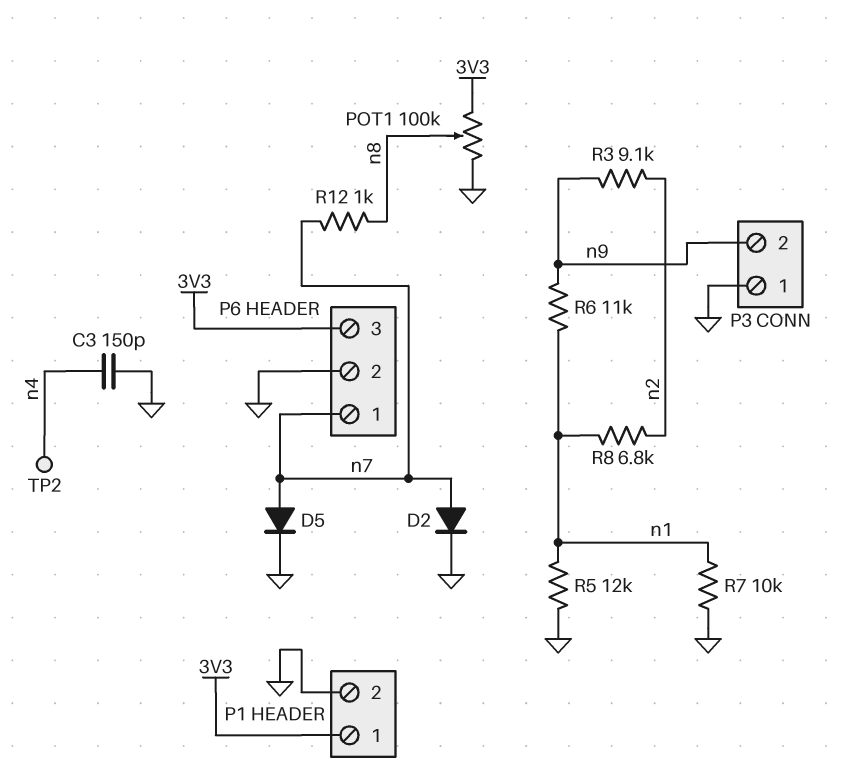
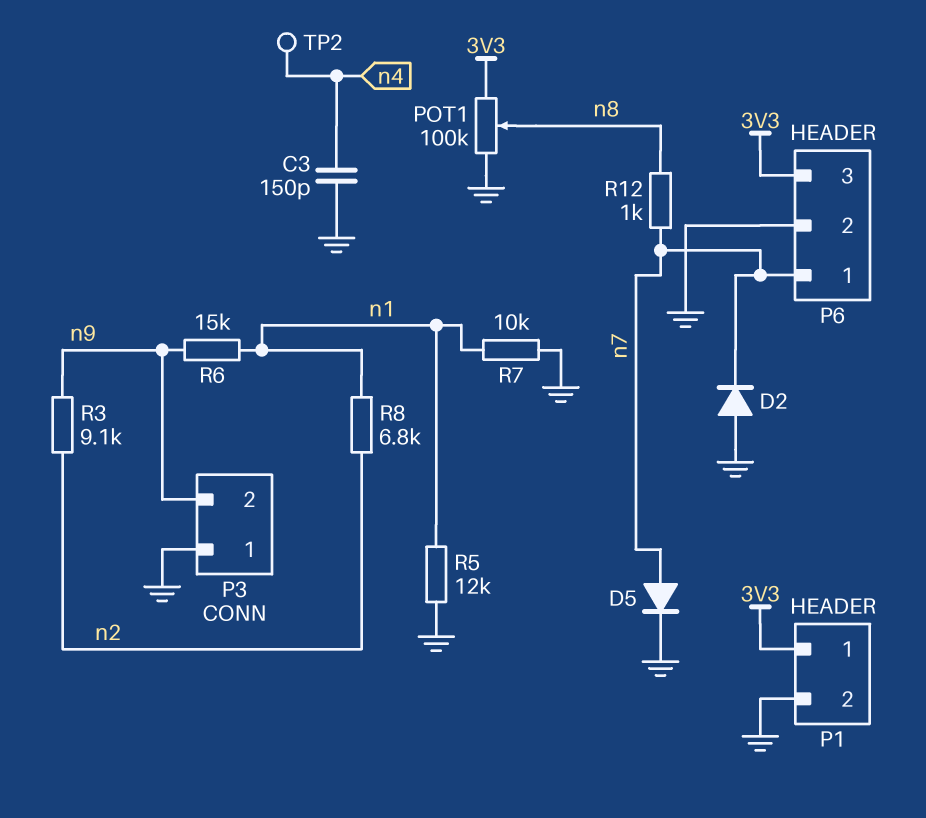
D2: diode (A n7, K GND) -> diode (A GND, K n7)
R6: 11k (n1, n9) -> 15k (n1, n9)

